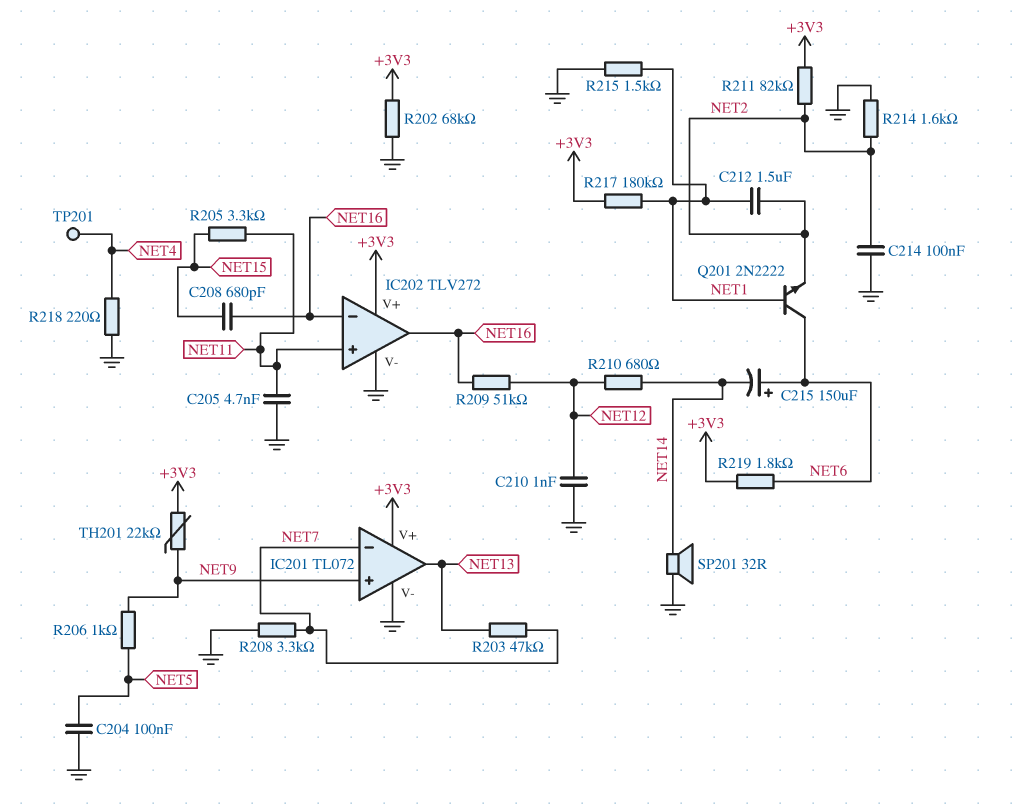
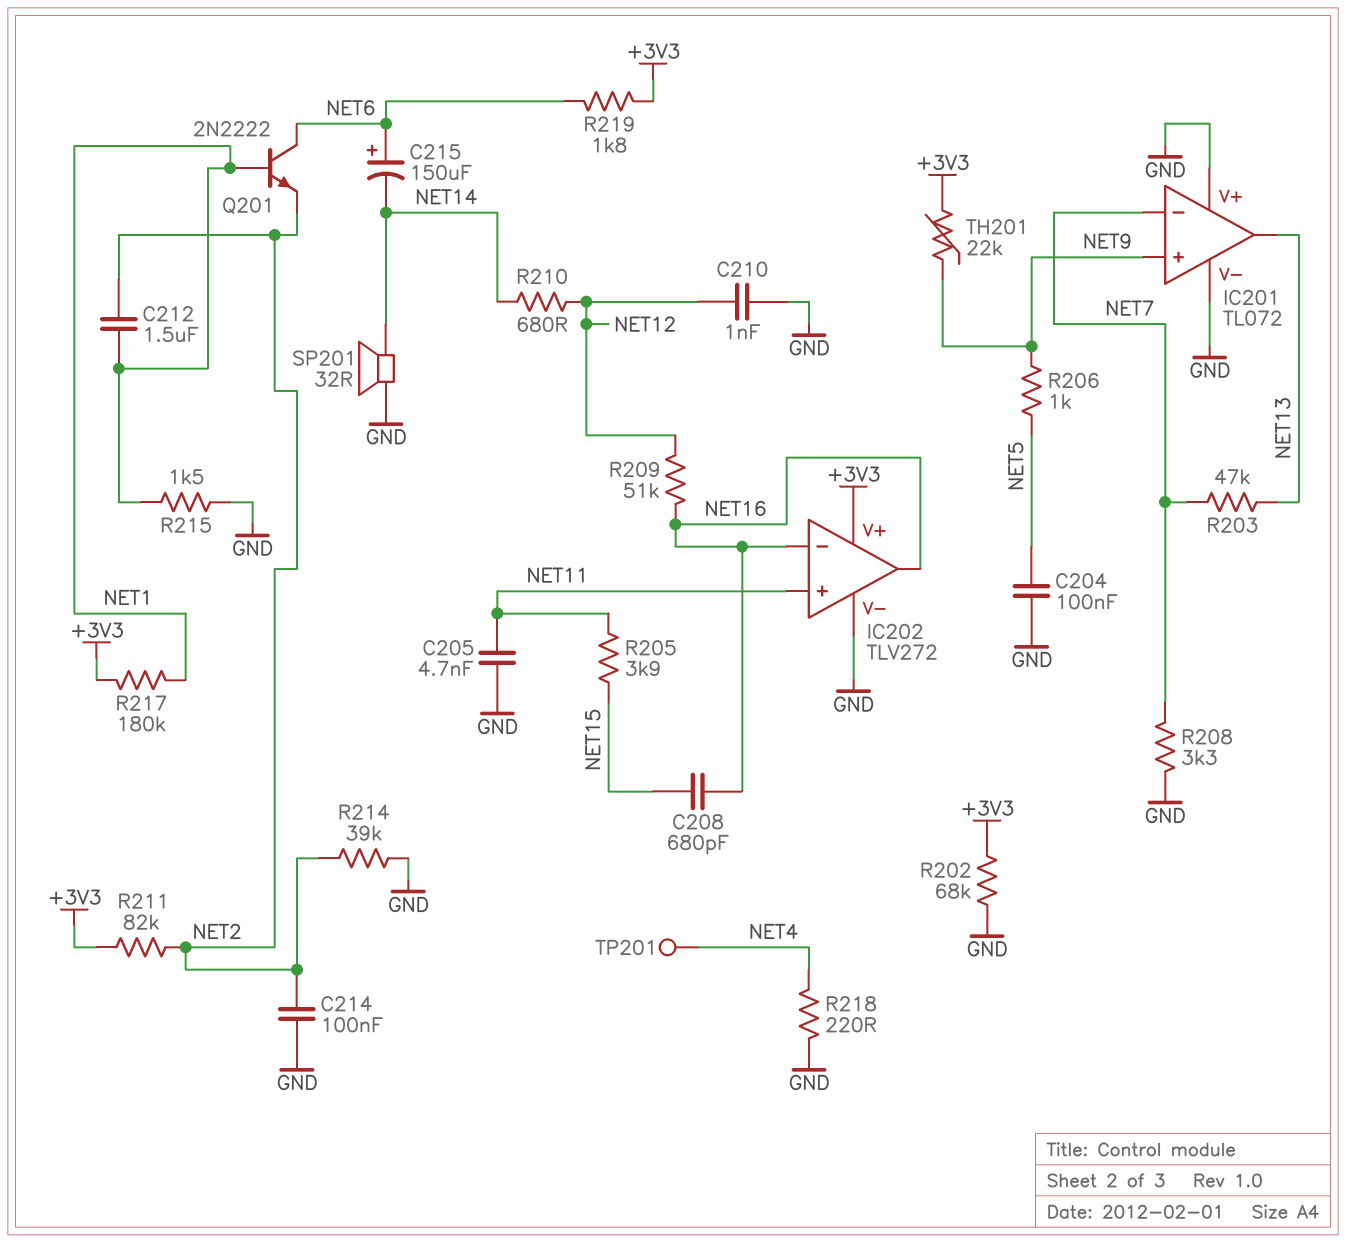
IC201 pin V+: +3V3 -> GND
R205: 3.3k (NET11, NET15) -> 3.9k (NET11, NET15)
R214: 1.6k (GND, NET2) -> 39k (GND, NET2)

